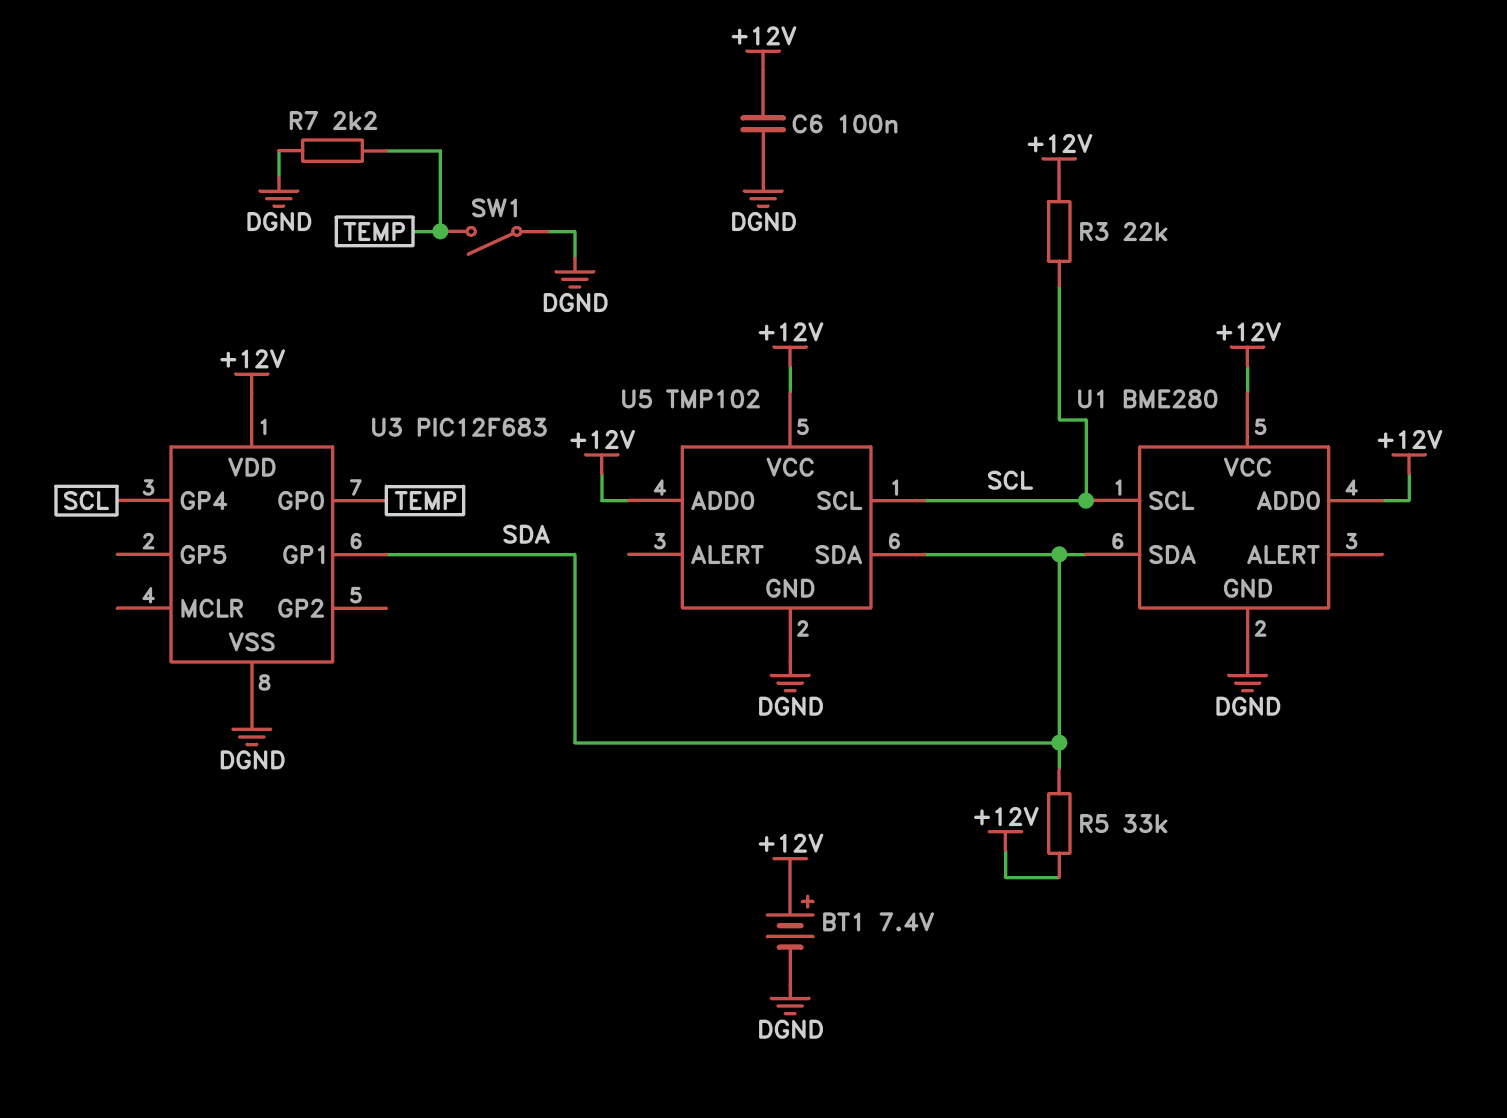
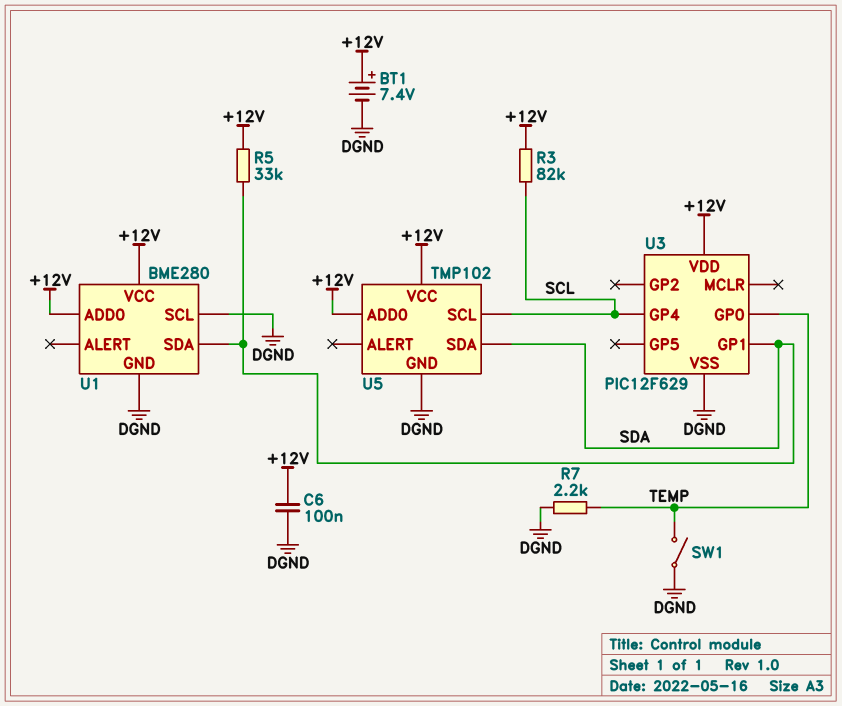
R3: 22k (+12V, SCL) -> 82k (+12V, SCL)
U1 pin SCL: SCL -> DGND
U3: PIC12F683 -> PIC12F629

